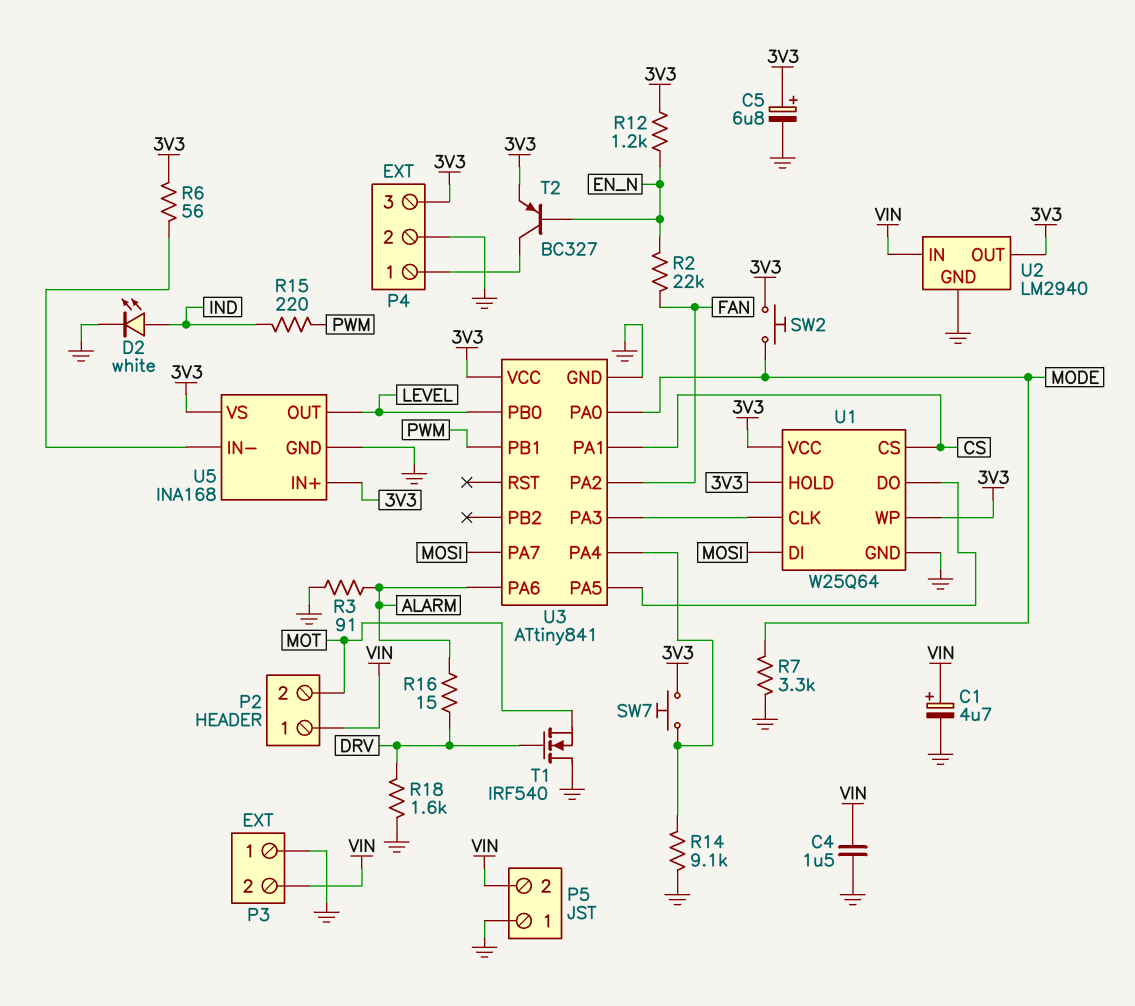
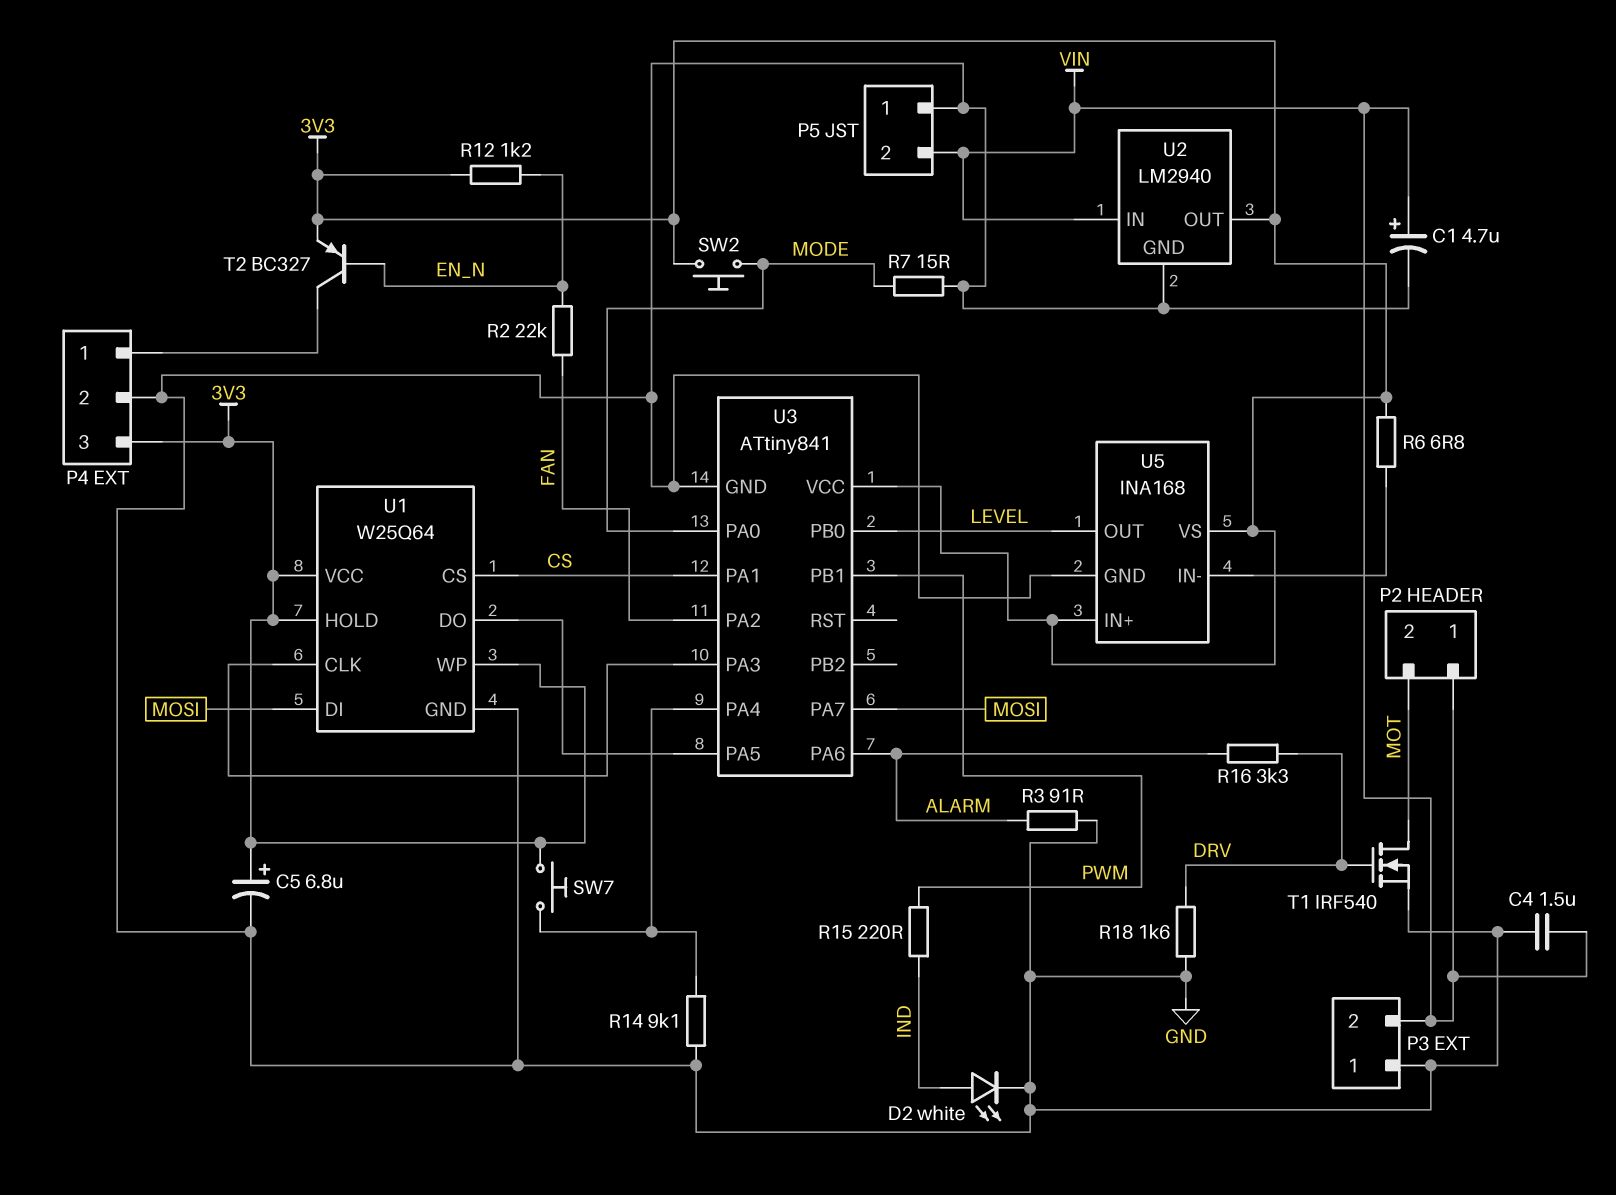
R6: 56 (3V3, U5/IN-) -> 6.8 (3V3, U5/IN-)
R7: 3.3k (GND, MODE) -> 15 (GND, MODE)
R16: 15 (ALARM, DRV) -> 3.3k (ALARM, DRV)
T1: NMOS IRF540 (G DRV, D GND, S MOT) -> NMOS IRF540 (G DRV, D MOT, S GND)

